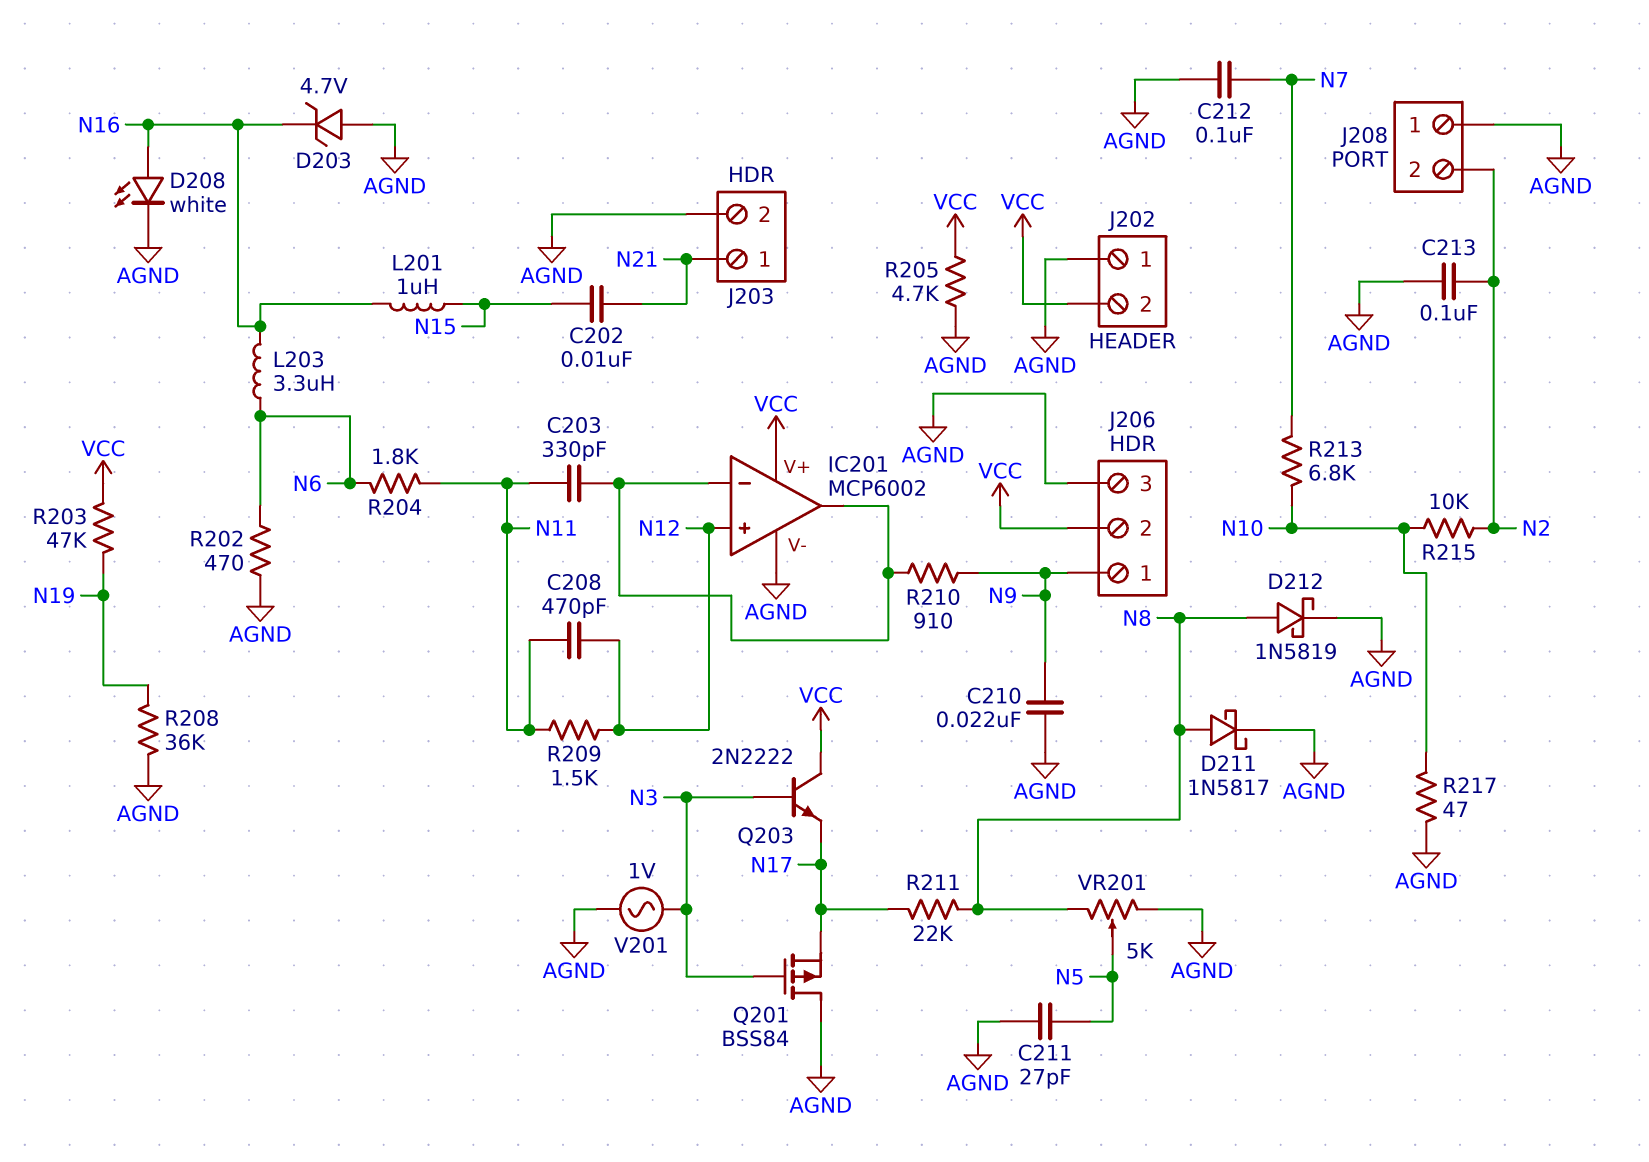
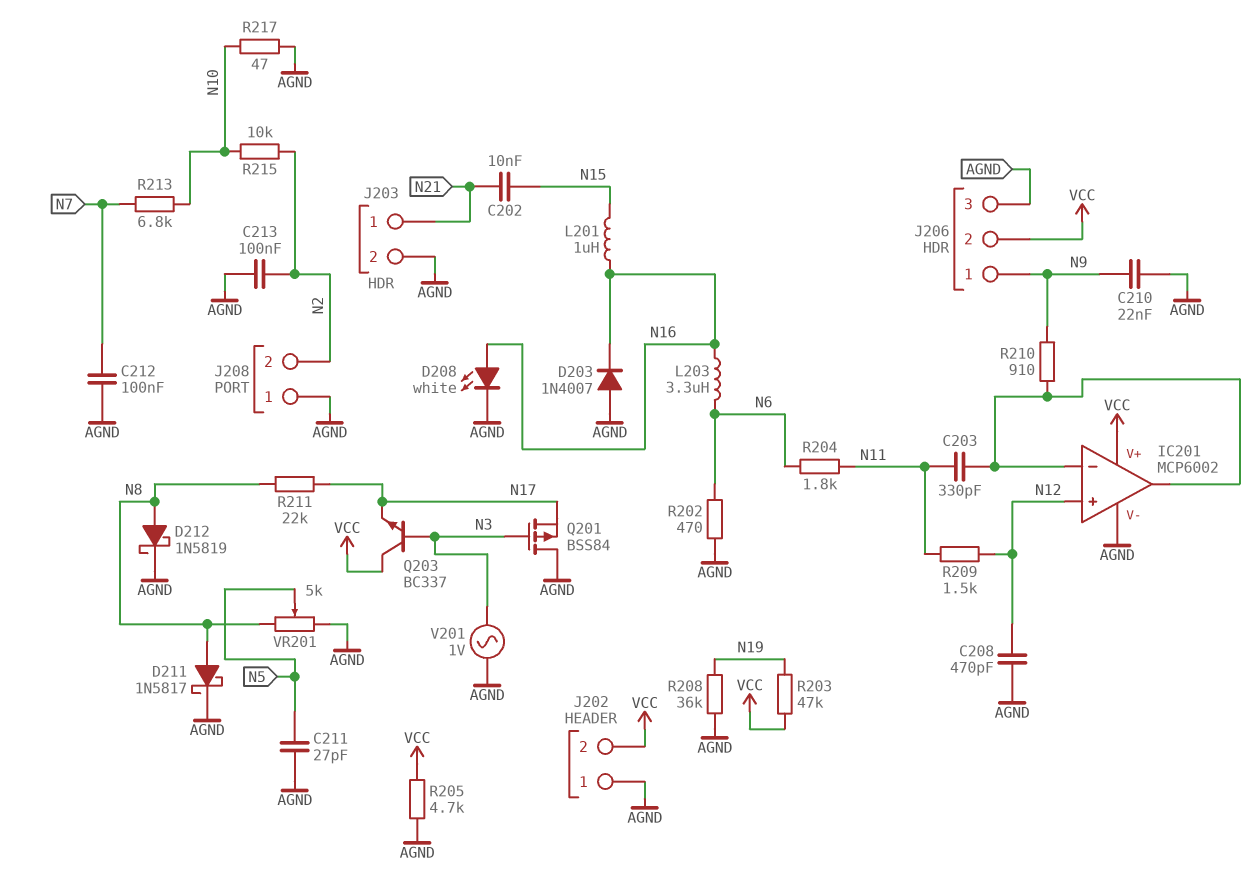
C208: 470pF (N11, N12) -> 470pF (AGND, N12)
D203: zener 4.7V (A AGND, K N16) -> diode 1N4007 (A AGND, K N16)
Q203: NPN 2N2222 (B N3, C VCC, E N17) -> NPN BC337 (B N3, C VCC, E N17)

